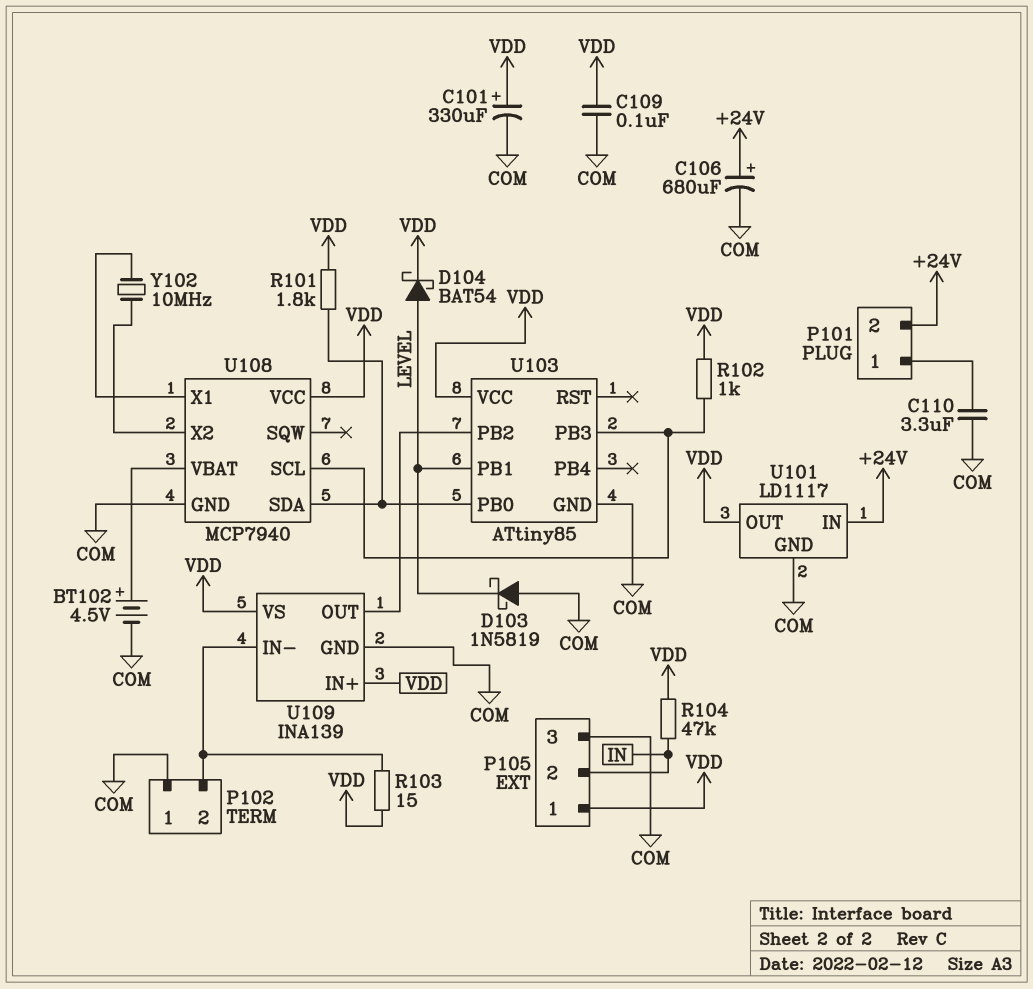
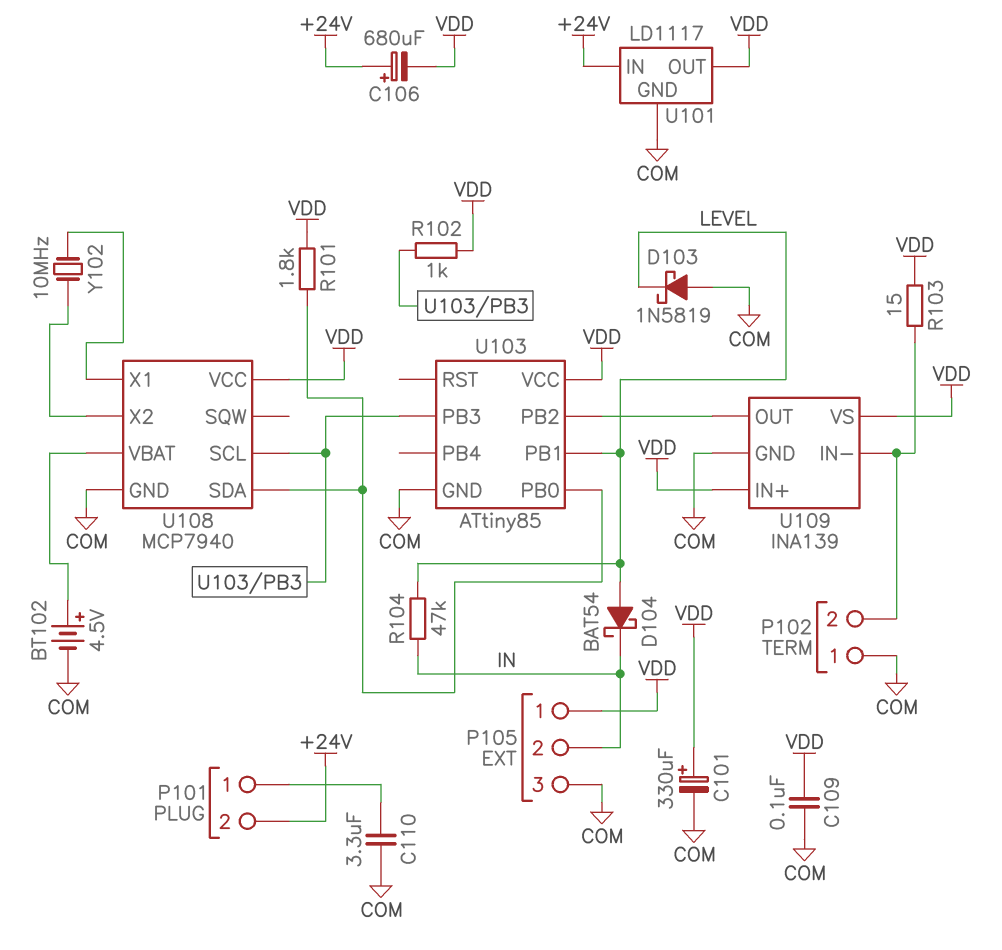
C106: 680uF (plus +24V, minus COM) -> 680uF (plus +24V, minus VDD)
D104: schottky BAT54 (A LEVEL, K VDD) -> schottky BAT54 (A LEVEL, K IN)
R104: 47k (IN, VDD) -> 47k (IN, LEVEL)

